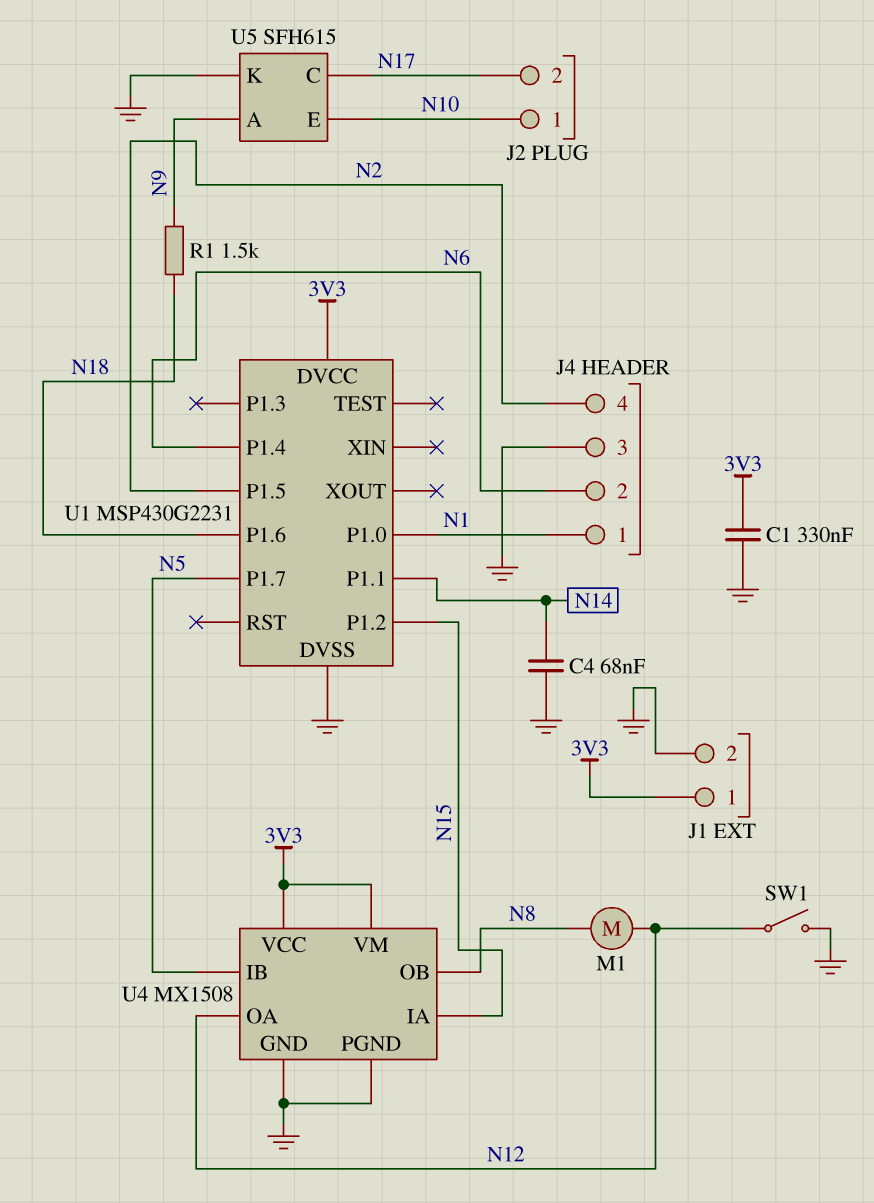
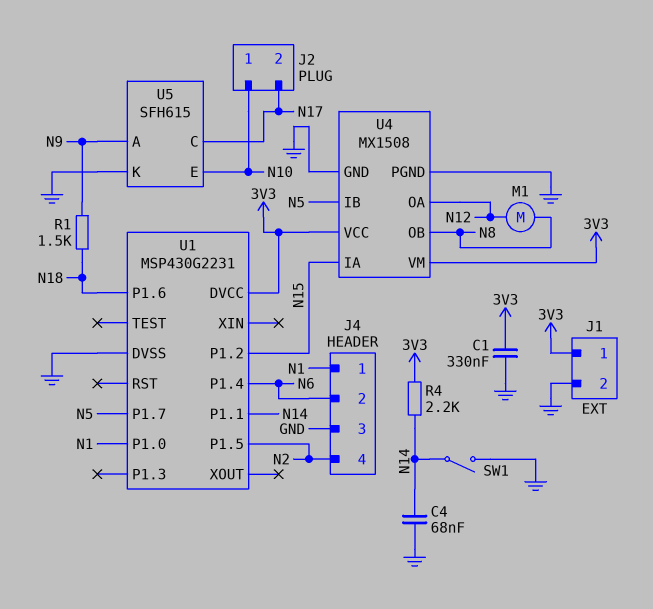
R4: none -> 2.2k (3V3, N14)
SW1: switch (GND, N12) -> switch (GND, N14)

